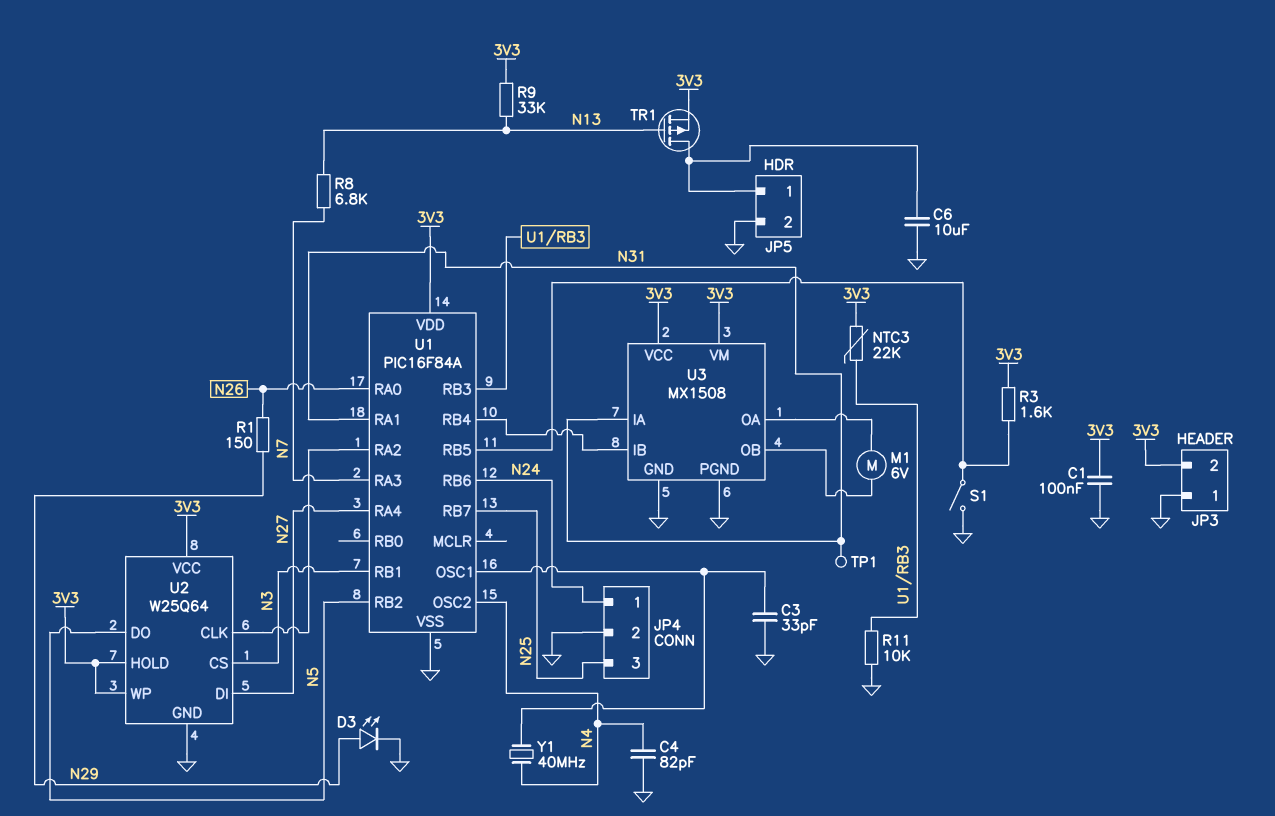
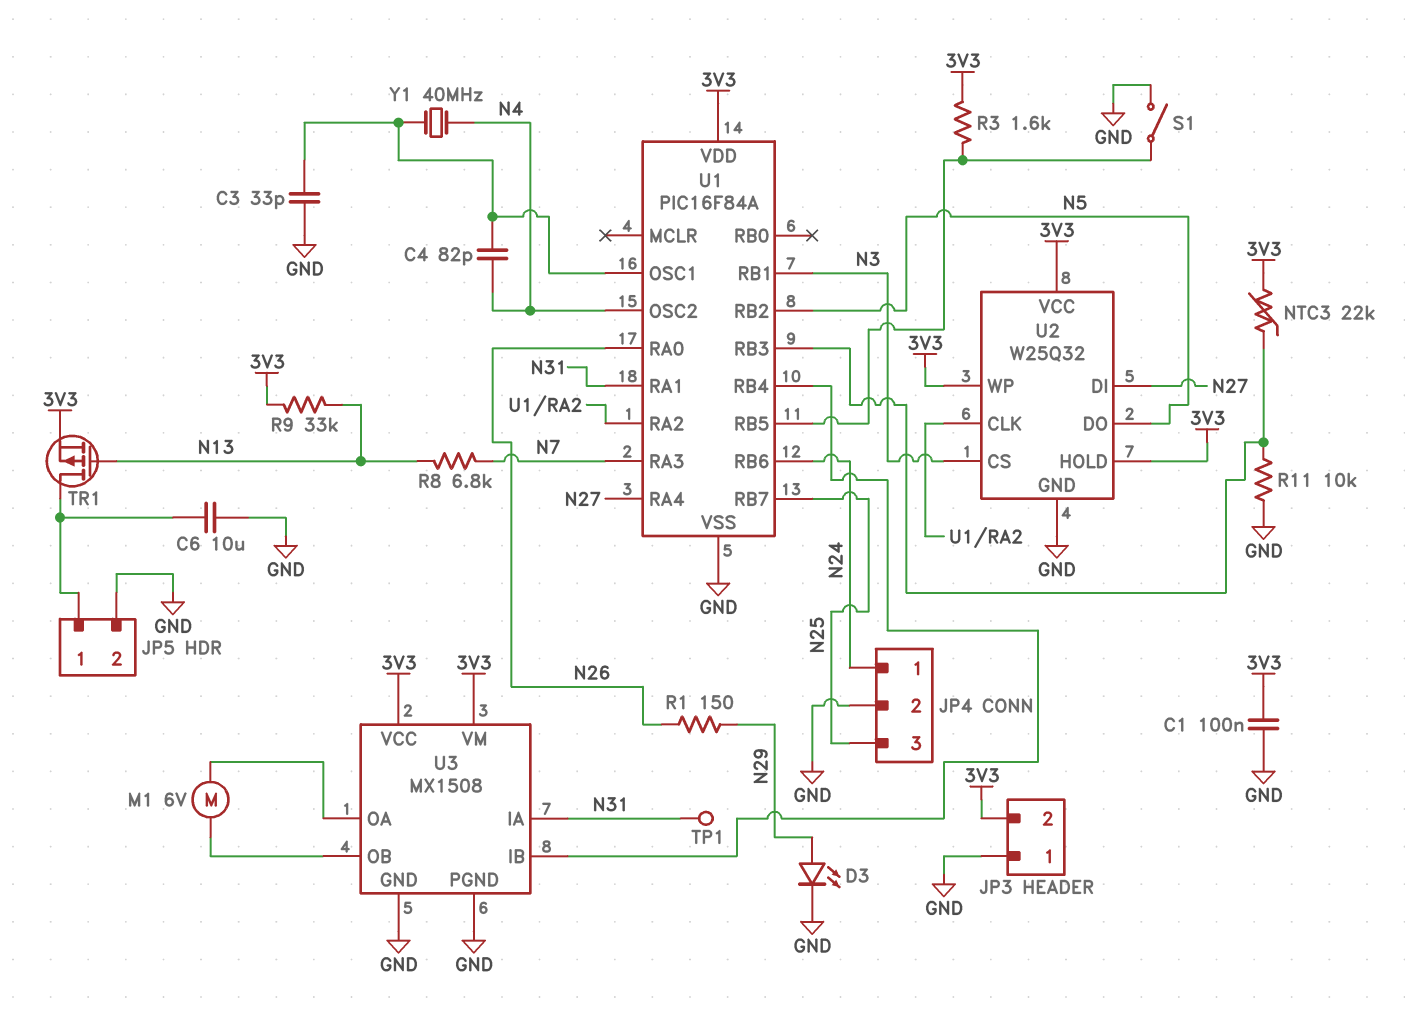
C4: 82pF (GND, N4) -> 82pF (N4, U1/OSC1)
U2: W25Q64 -> W25Q32

